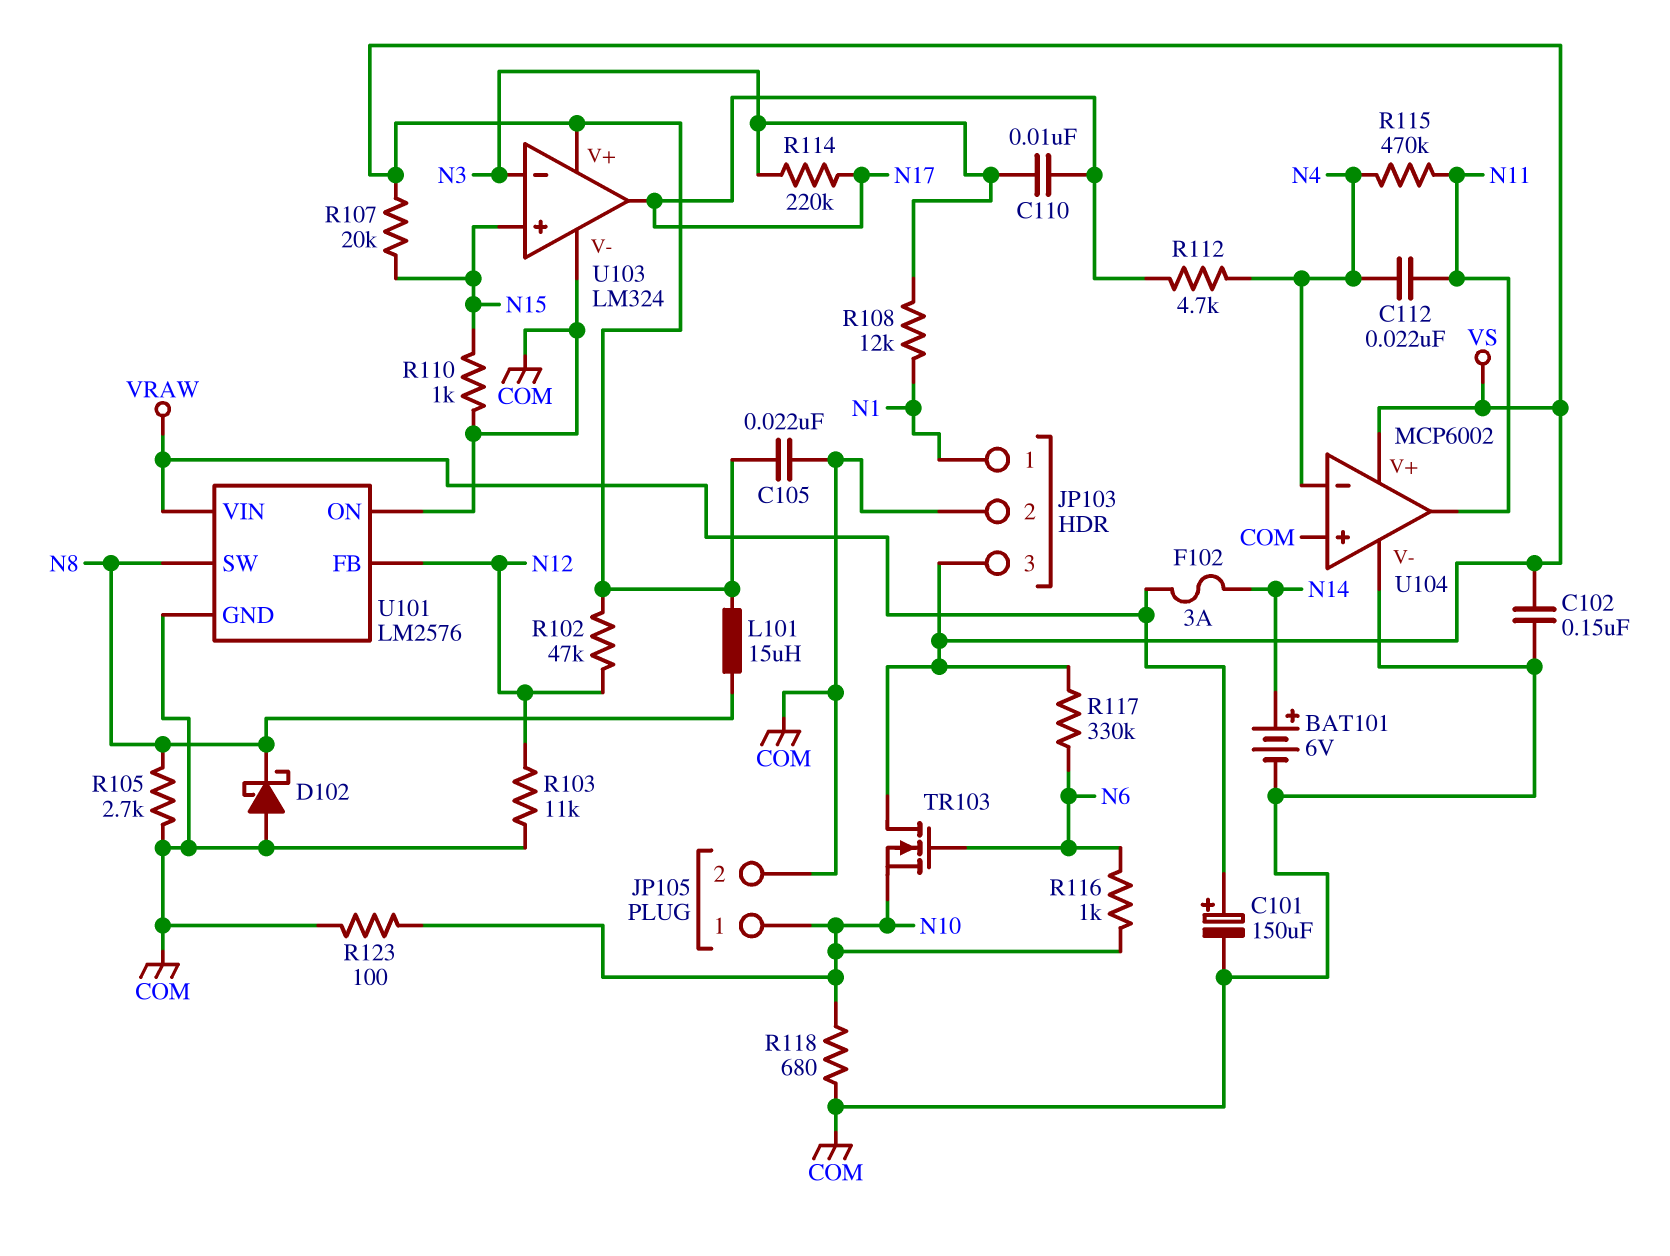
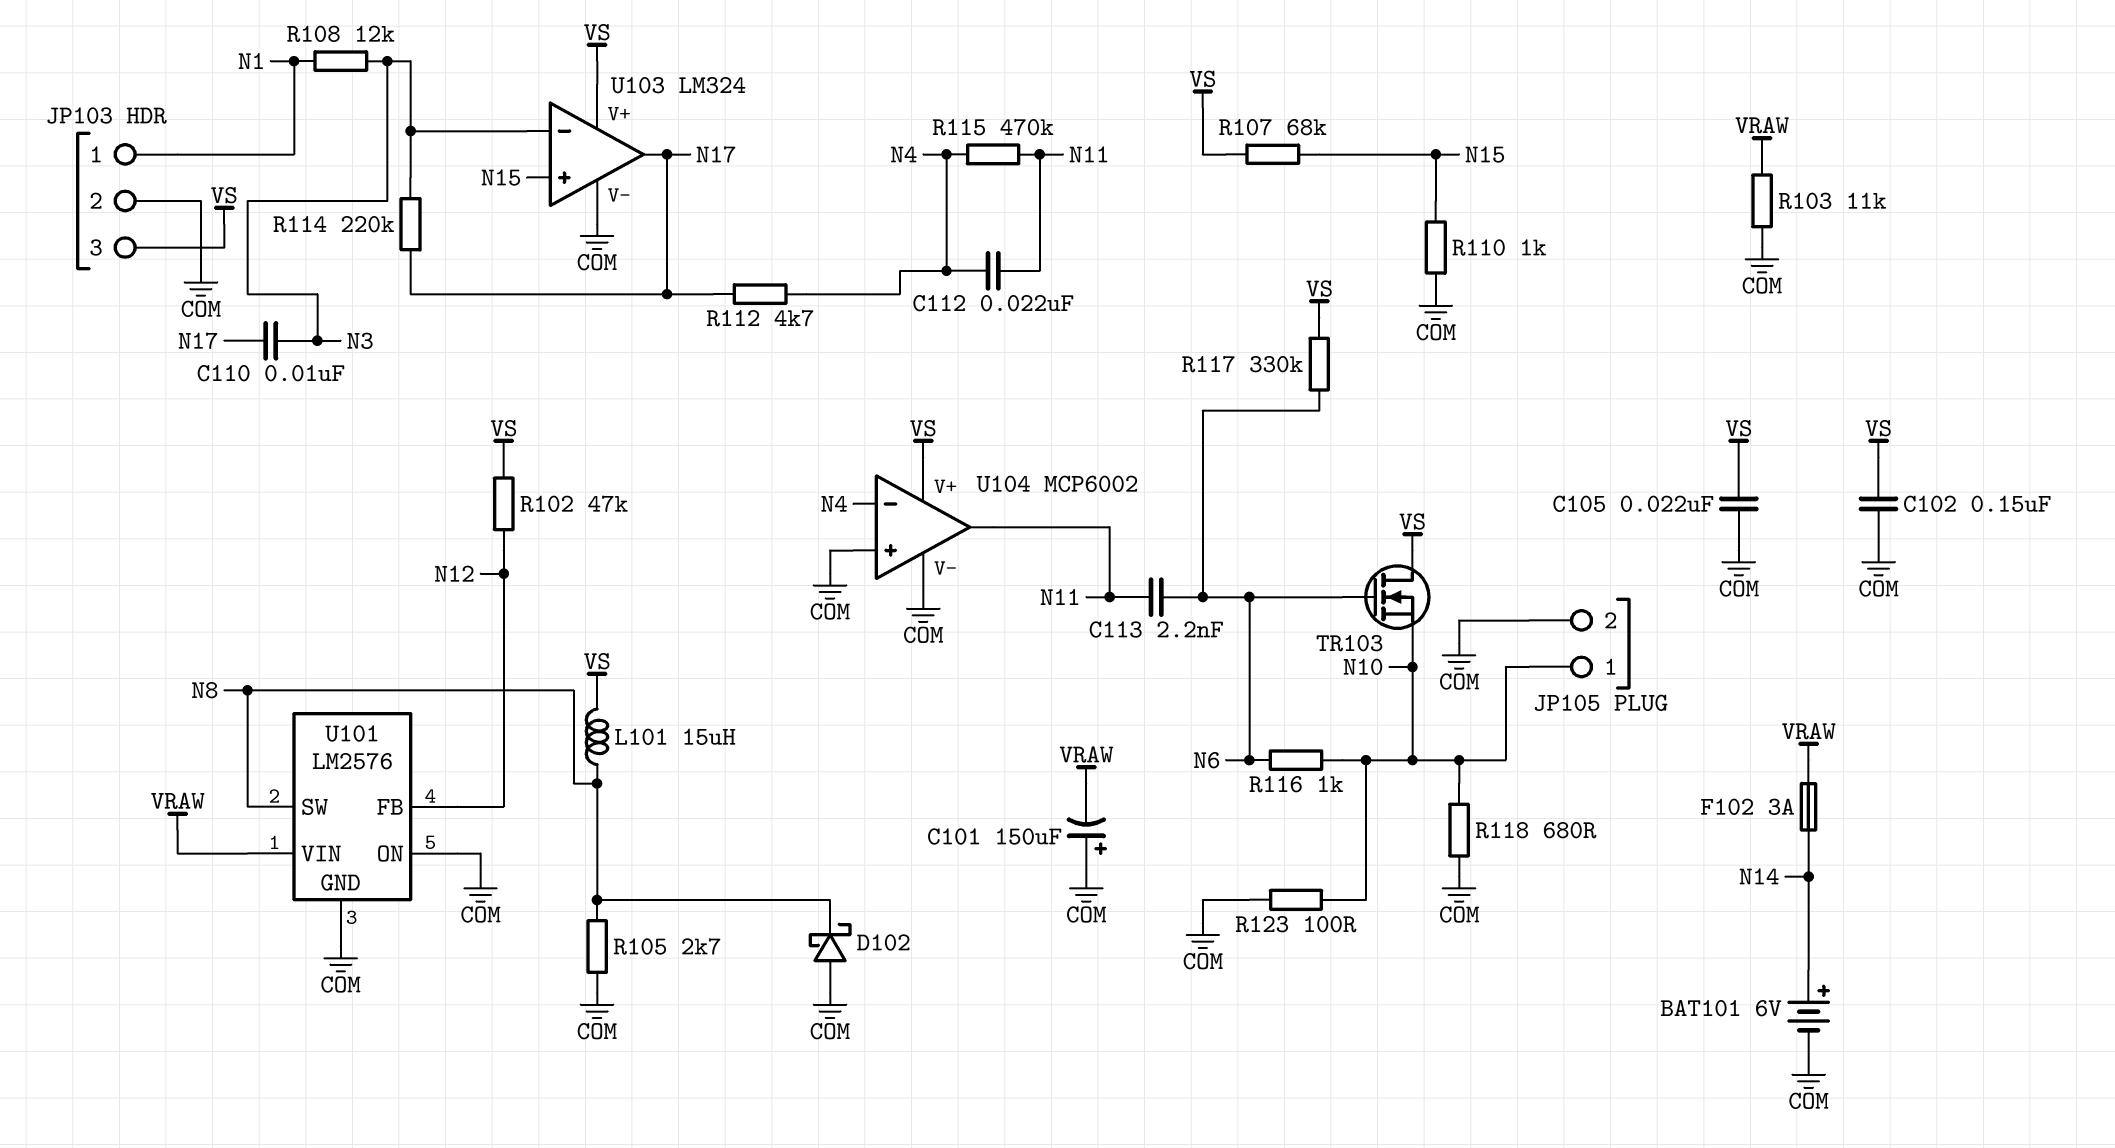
C101: 150uF (plus VRAW, minus COM) -> 150uF (plus COM, minus VRAW)
C113: none -> 2.2nF (N6, N11)
R103: 11k (COM, N12) -> 11k (COM, VRAW)
R107: 20k (N15, VS) -> 68k (N15, VS)

